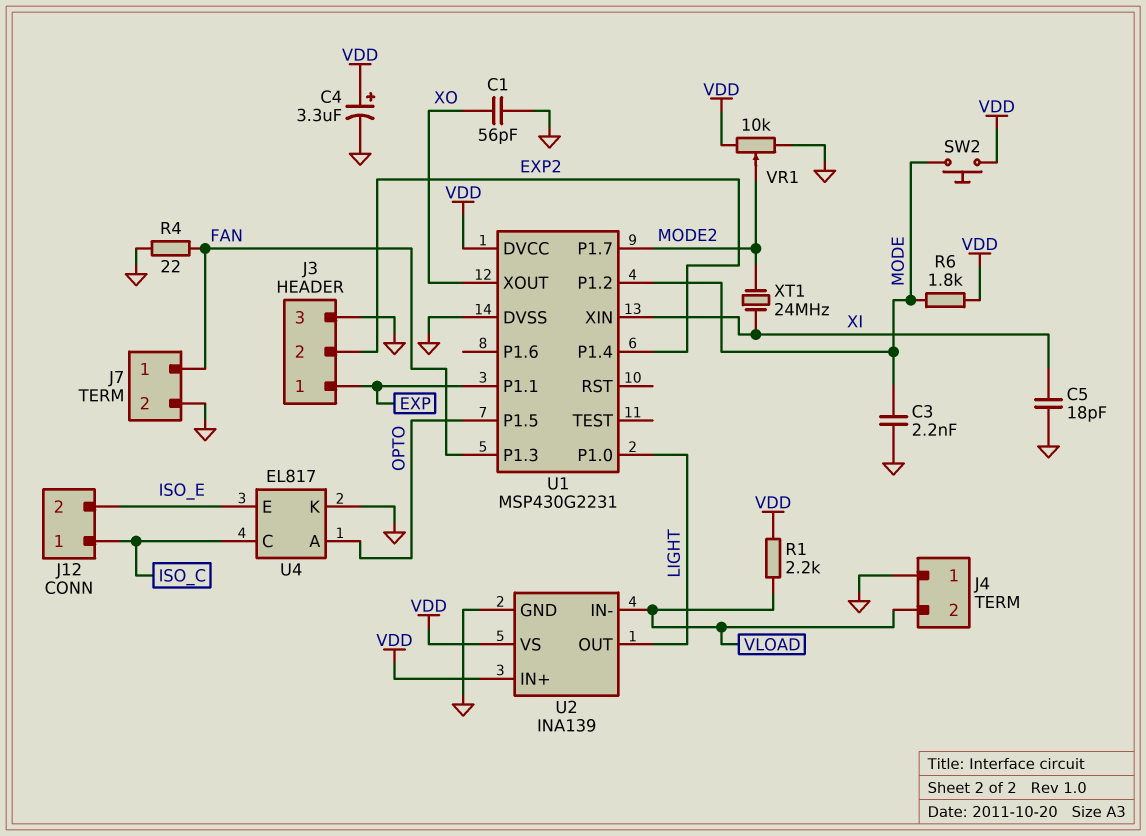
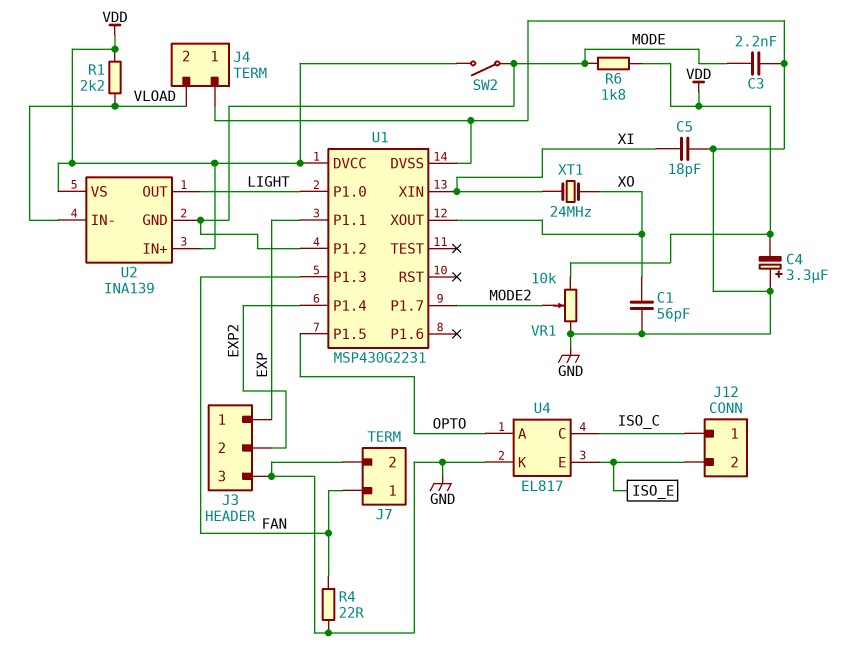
C4: 3.3uF (plus VDD, minus GND) -> 3.3uF (plus GND, minus VDD)
SW2: button (MODE, VDD) -> switch (MODE, VDD)
U2 pin GND: GND -> MODE
XT1: 24MHz (MODE2, XI) -> 24MHz (XI, XO)

